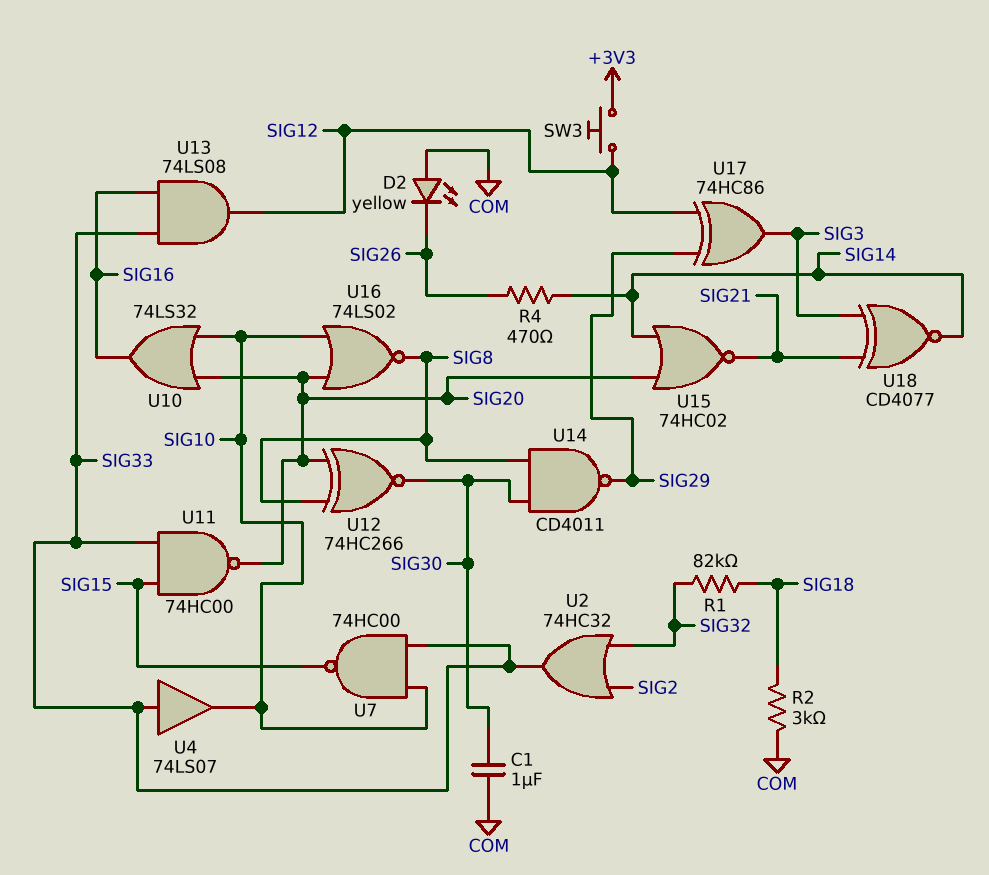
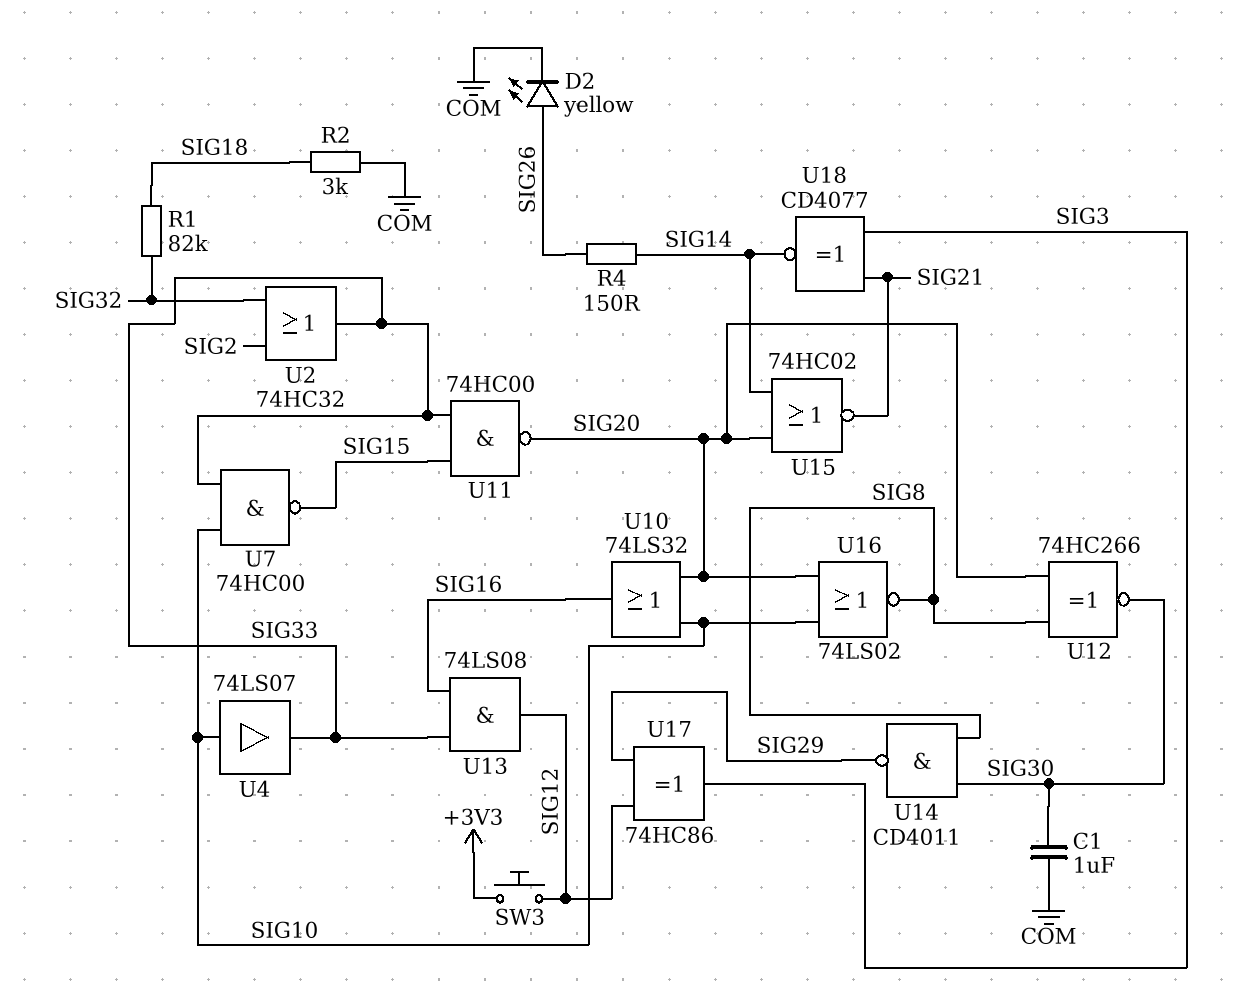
D2: LED yellow (A COM, K SIG26) -> LED yellow (A SIG26, K COM)
R4: 470 (SIG14, SIG26) -> 150 (SIG14, SIG26)
U4: buffer 74LS07 (in SIG33, out SIG10) -> buffer 74LS07 (in SIG10, out SIG33)

